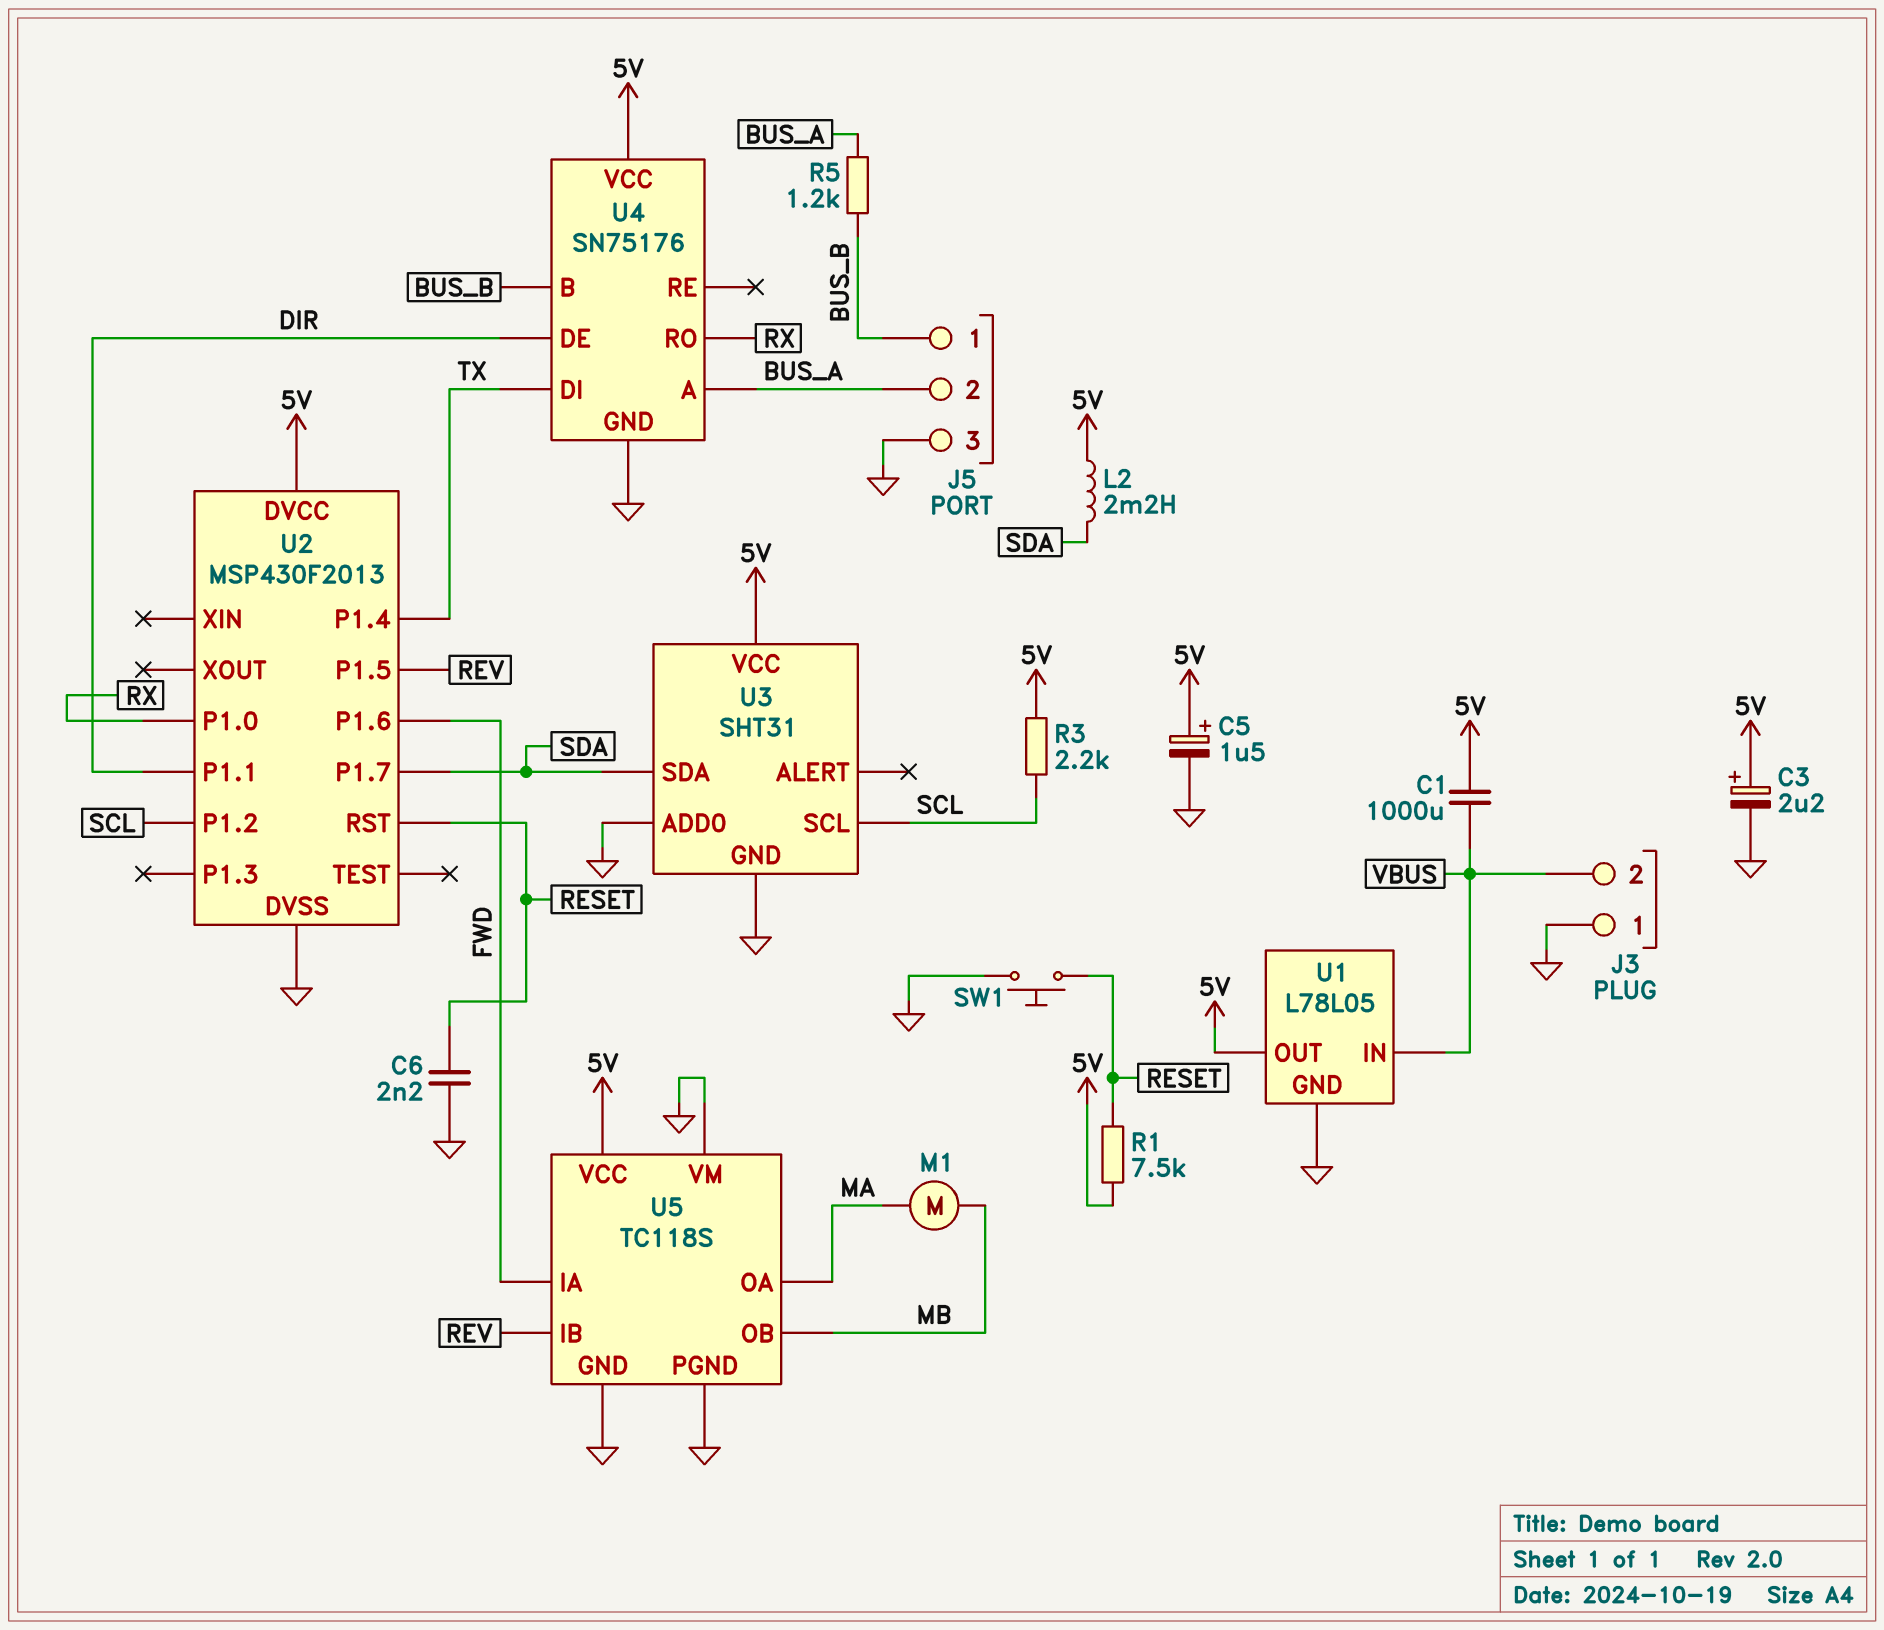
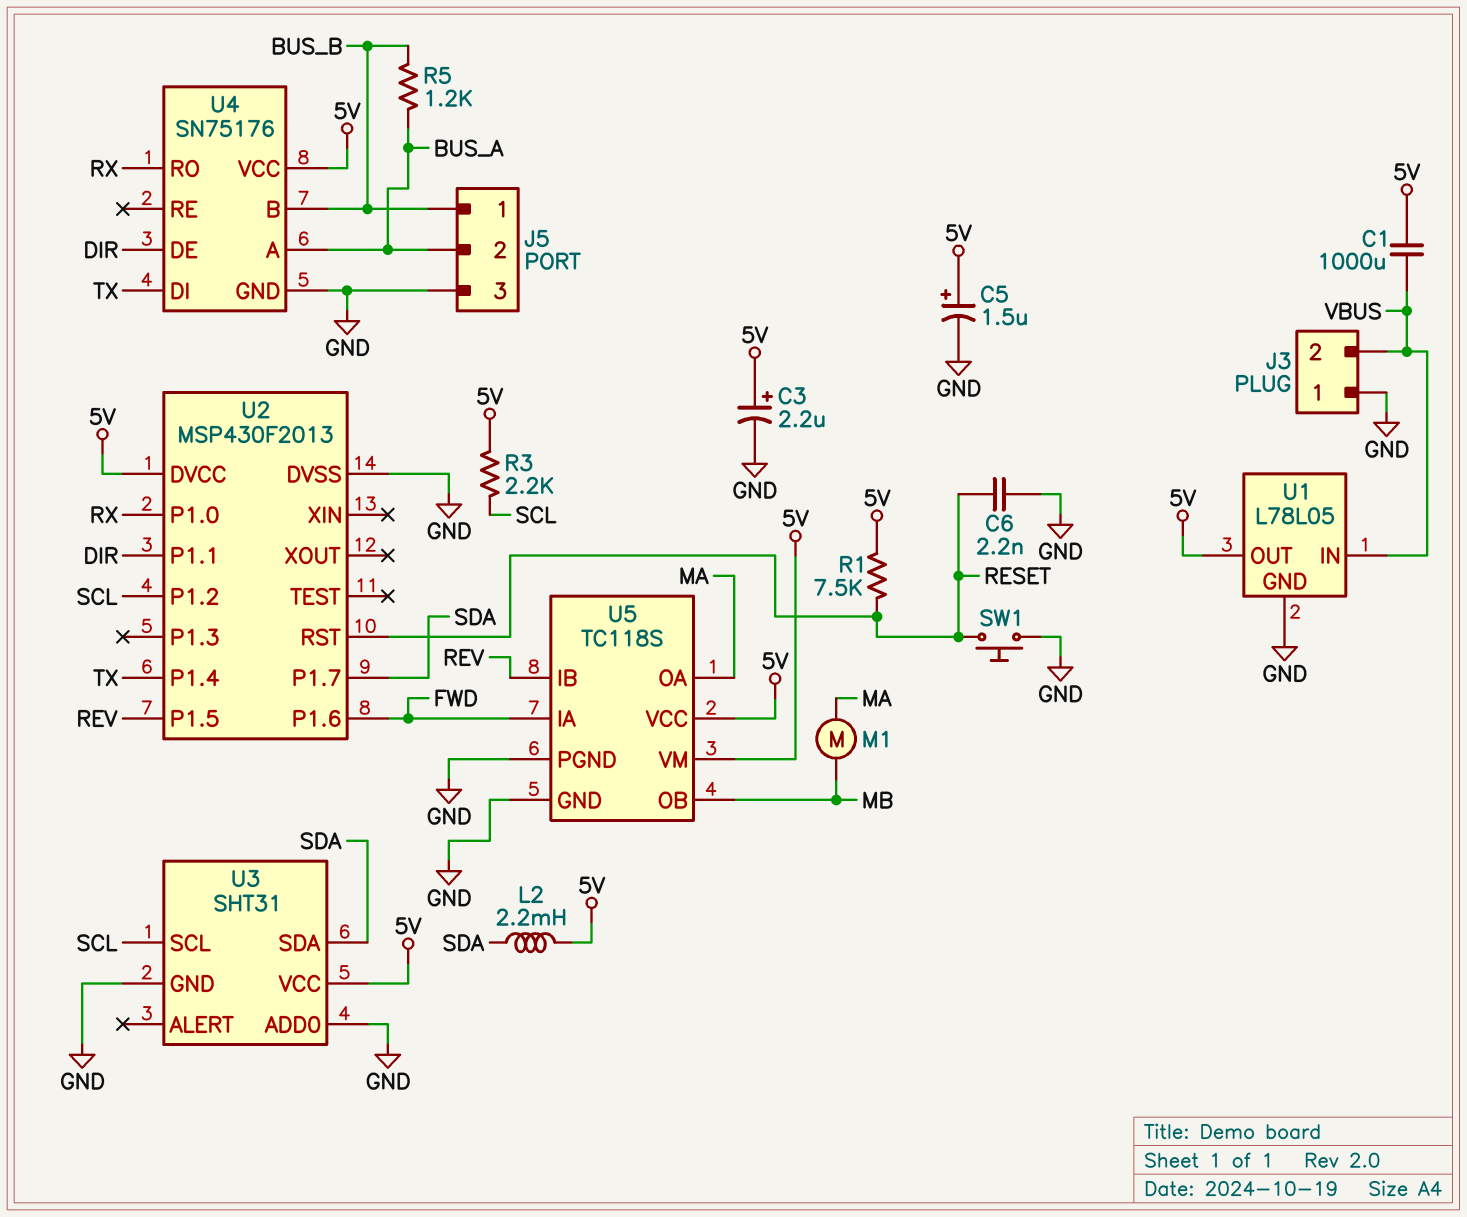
U5 pin VM: GND -> 5V

